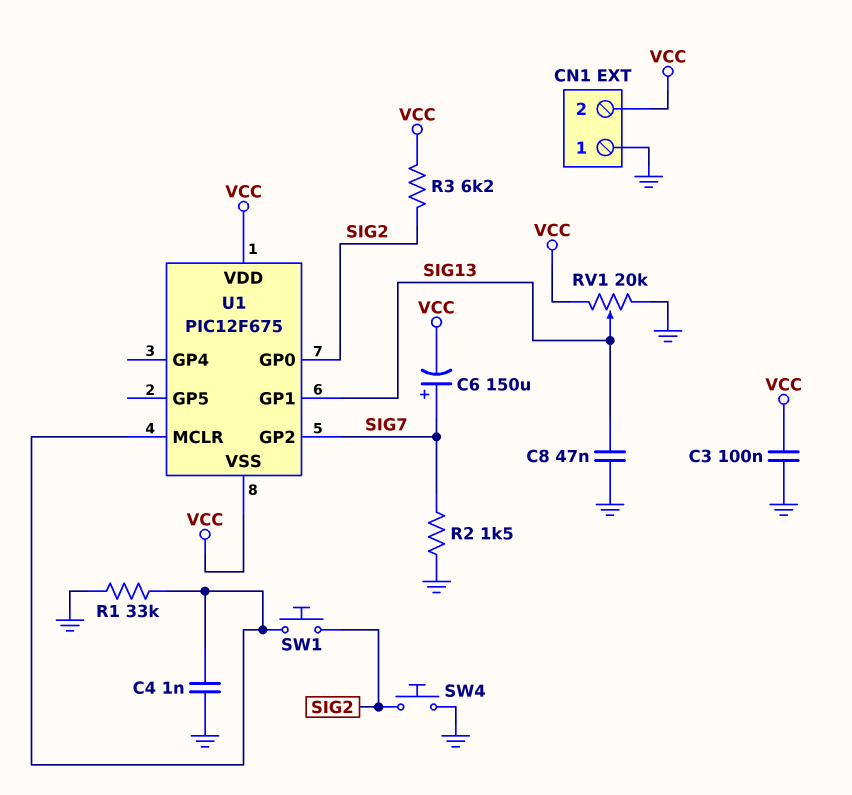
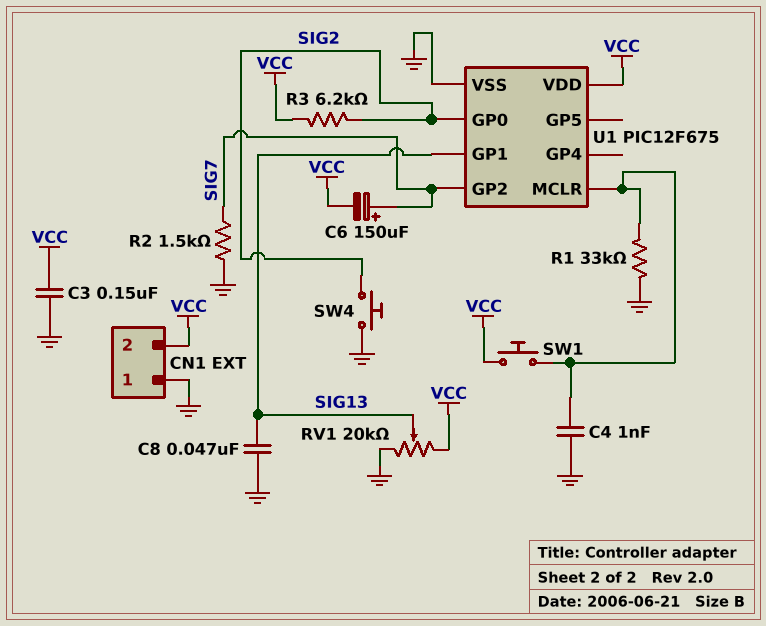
C3: 100nF (GND, VCC) -> 150nF (GND, VCC)
SW1: button (SIG2, U1/MCLR) -> button (U1/MCLR, VCC)
U1 pin VSS: VCC -> GND

